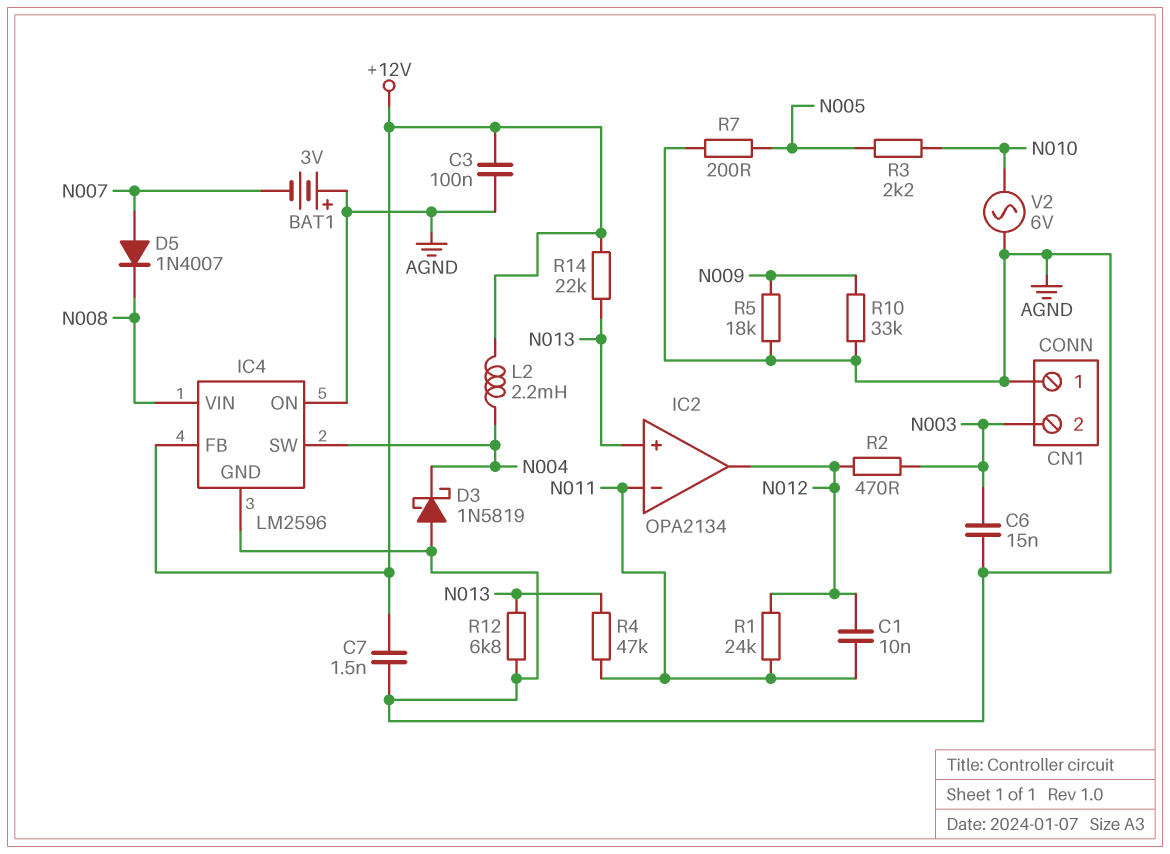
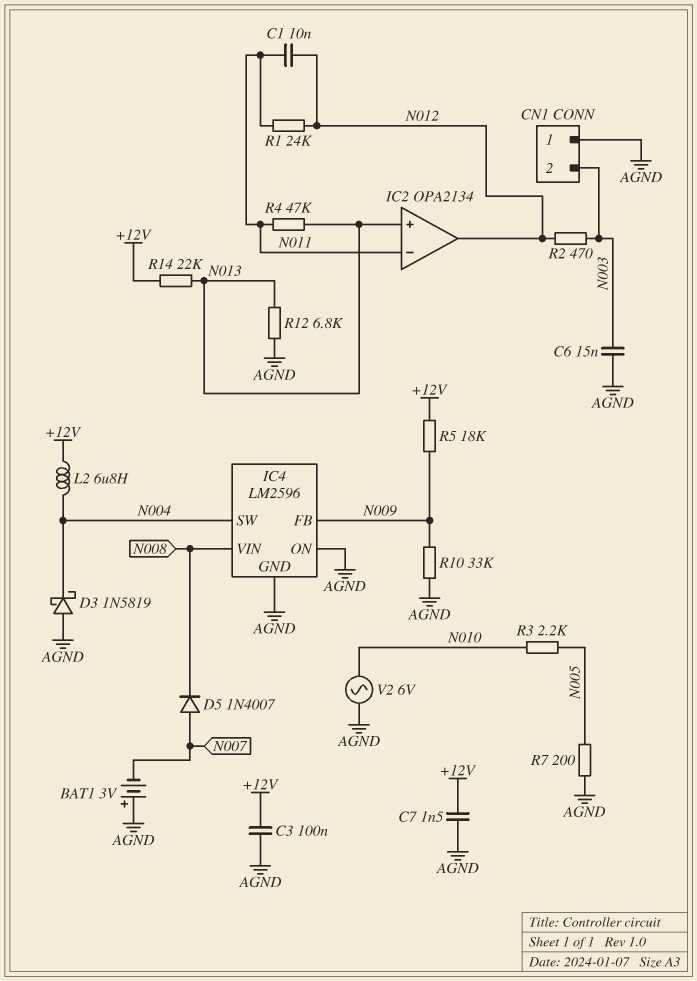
IC4 pin FB: +12V -> N009
L2: 2.2mH (+12V, N004) -> 6.8uH (+12V, N004)
R5: 18k (AGND, N009) -> 18k (+12V, N009)

